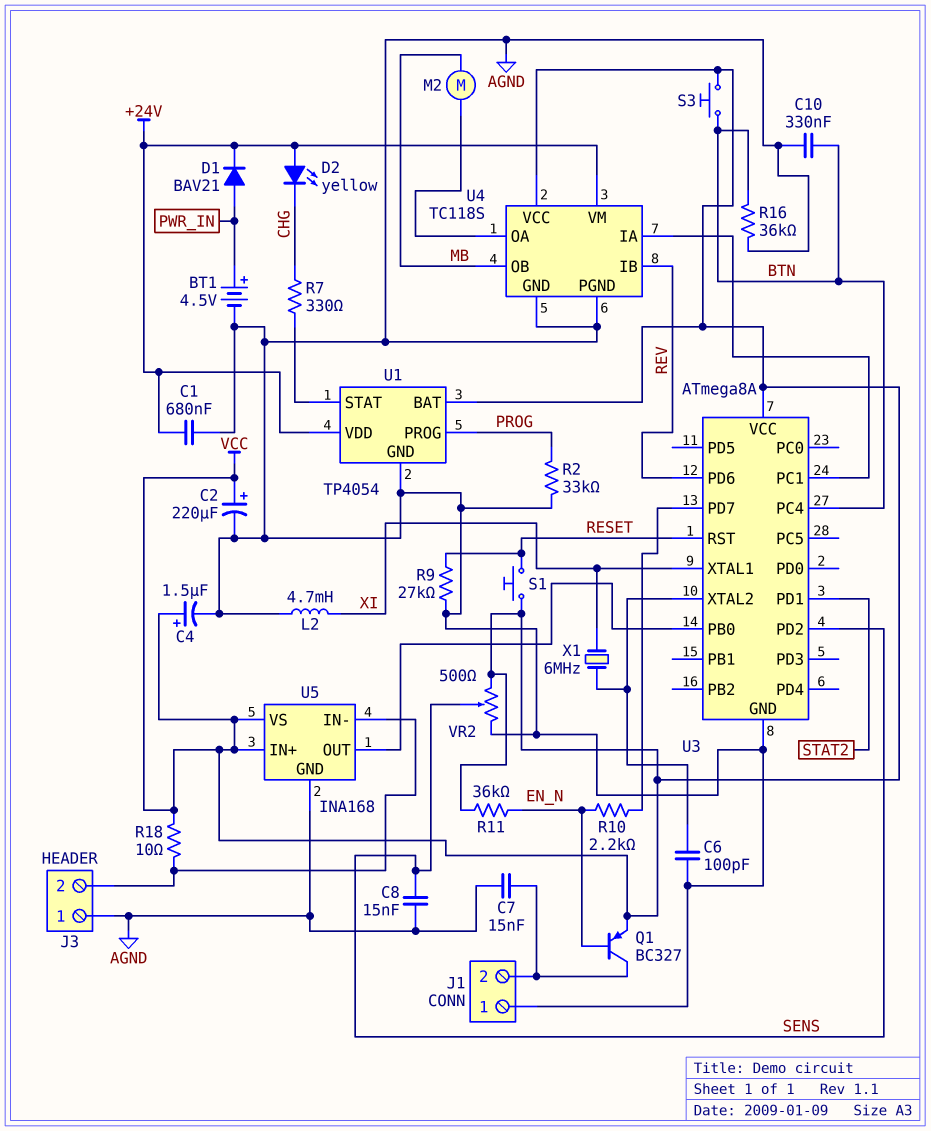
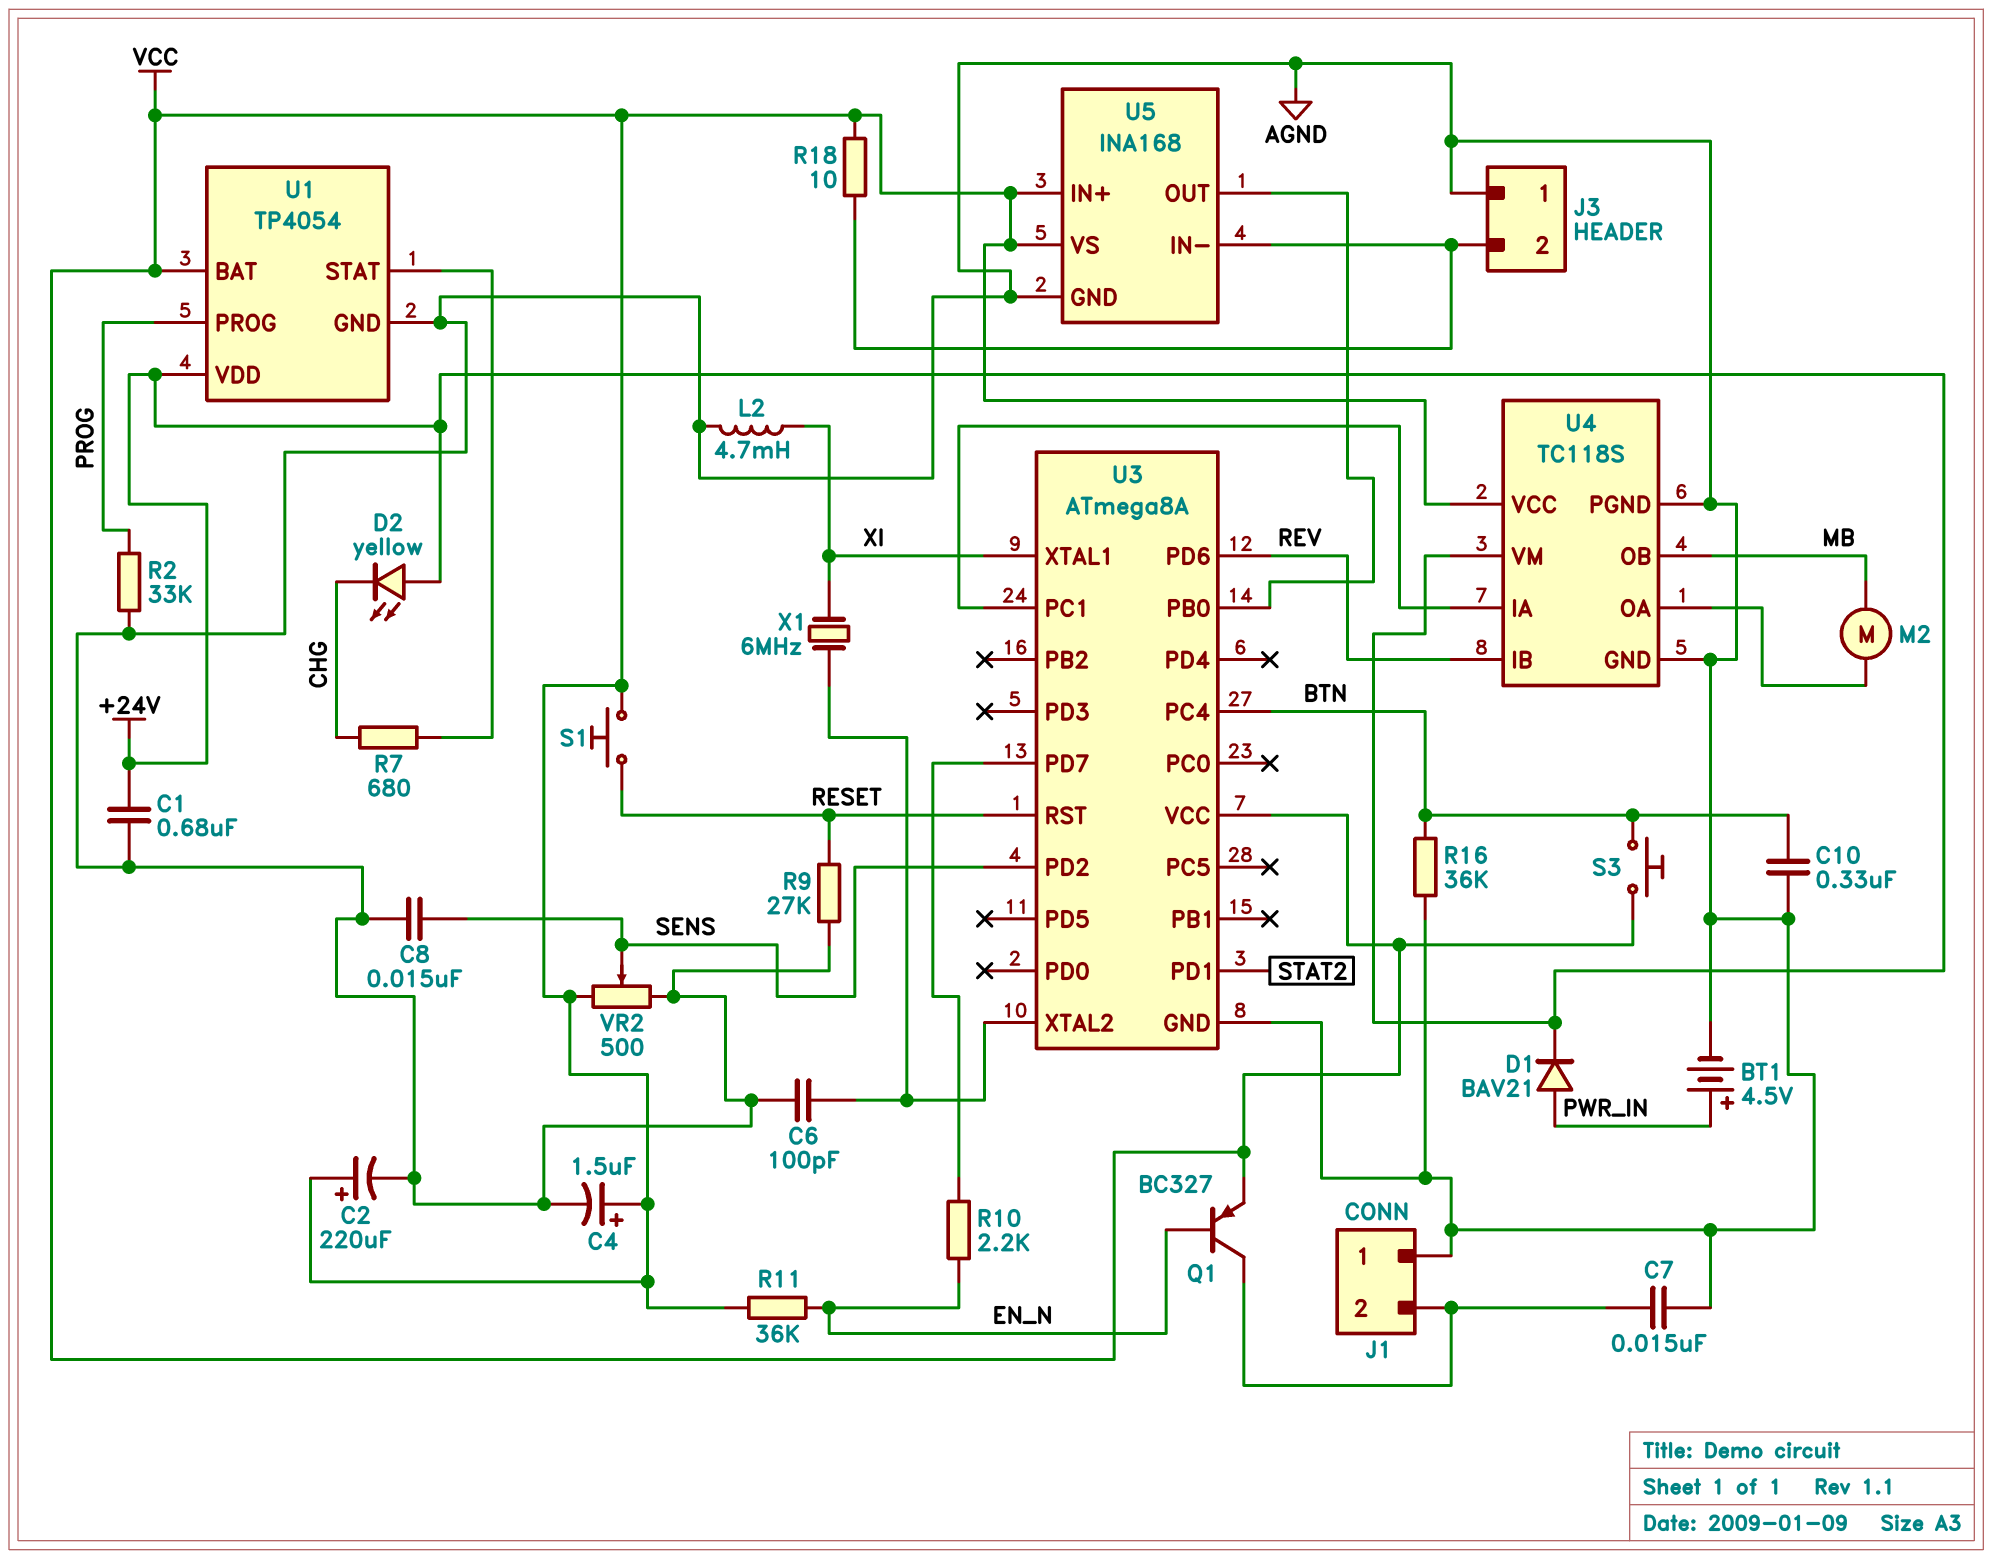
R7: 330 (CHG, U1/STAT) -> 680 (CHG, U1/STAT)

